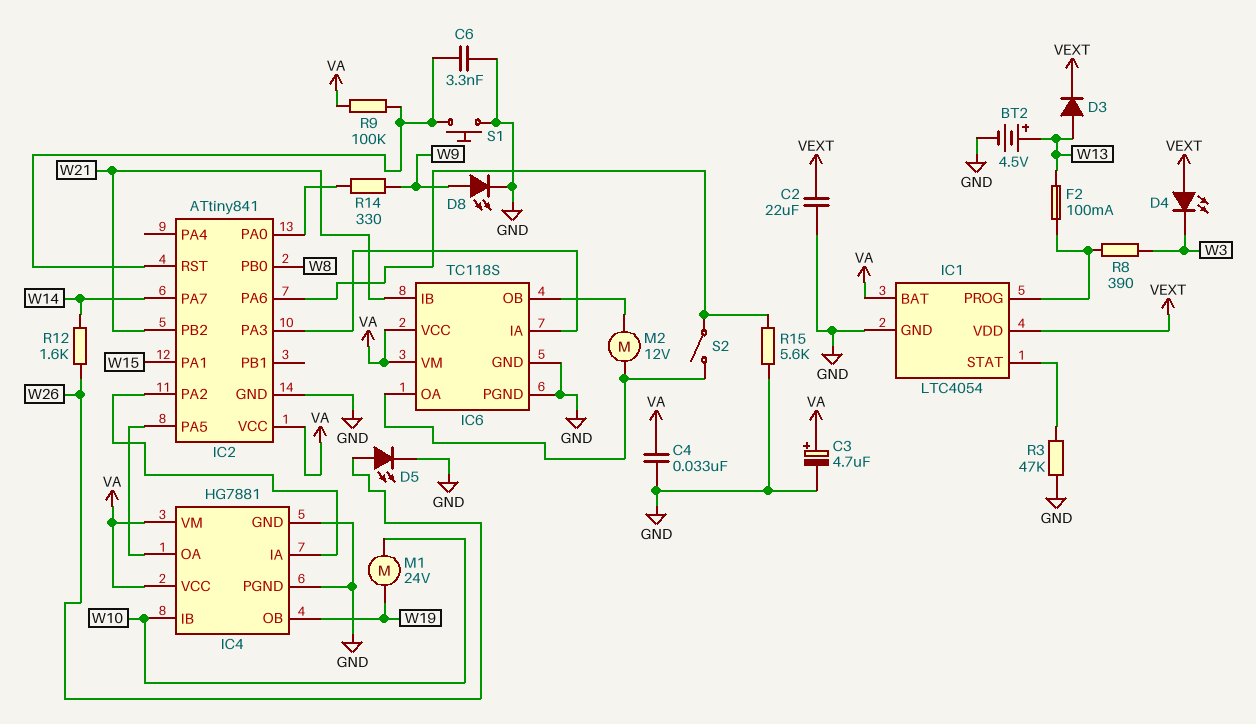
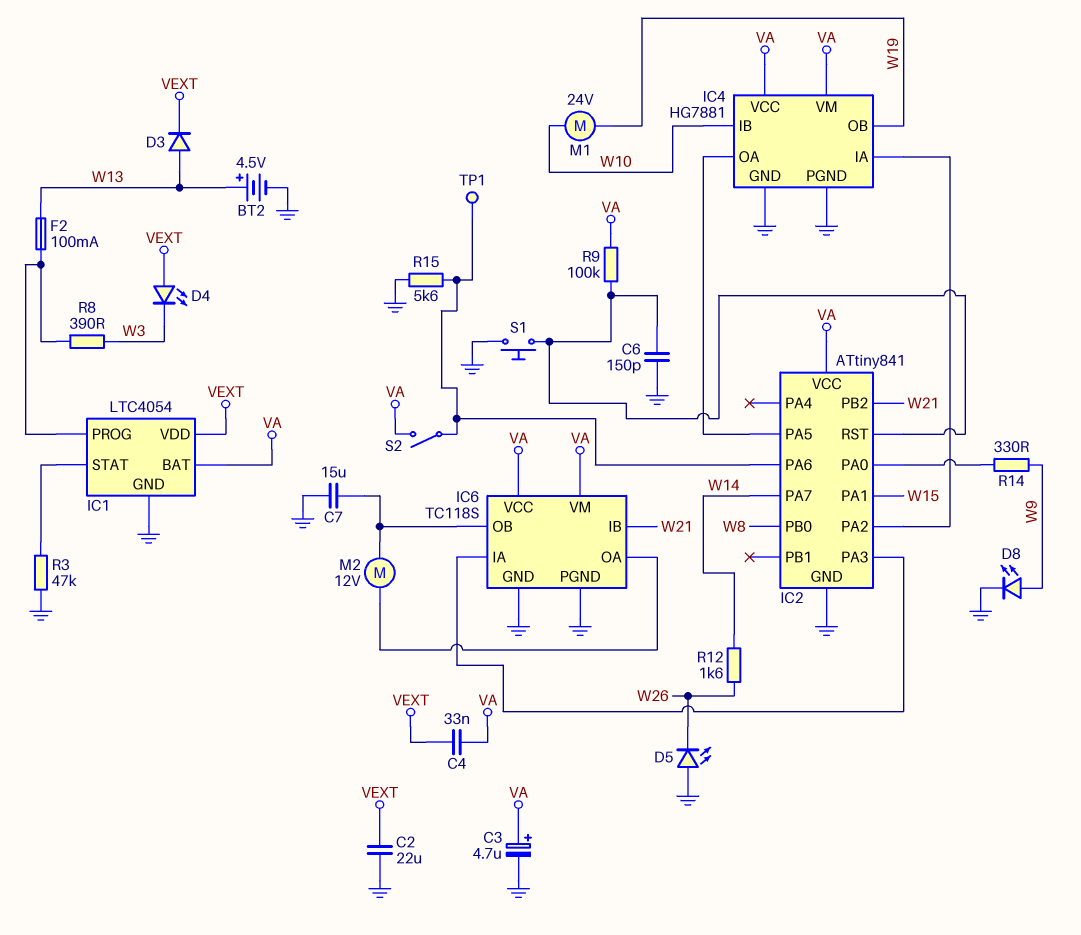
C4: 33nF (GND, VA) -> 33nF (VA, VEXT)
C6: 3.3nF (GND, IC2/RST) -> 150pF (GND, IC2/RST)
C7: none -> 15uF (GND, IC6/OB)
D5: LED (A W26, K GND) -> LED (A GND, K W26)
S2: switch (IC2/PA6, IC6/OA) -> switch (IC2/PA6, VA)
TP1: none -> test point (IC2/PA6)

